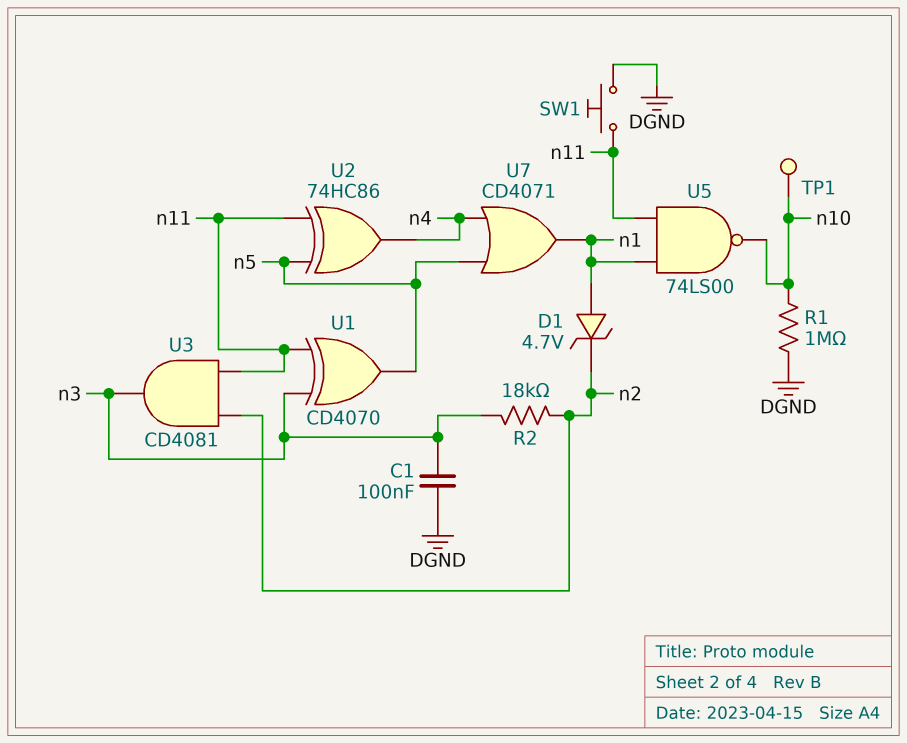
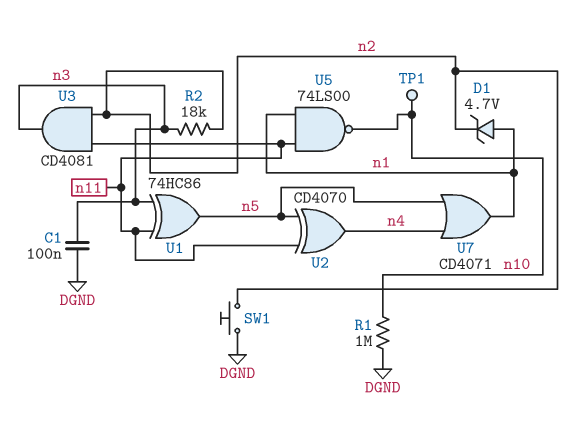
SW1: button (DGND, n11) -> button (DGND, n2)
U1: XOR CD4070 (in n3, in n11, out n5) -> XOR 74HC86 (in n3, in n11, out n5)
U2: XOR 74HC86 (in n5, in n11, out n4) -> XOR CD4070 (in n5, in n11, out n4)

